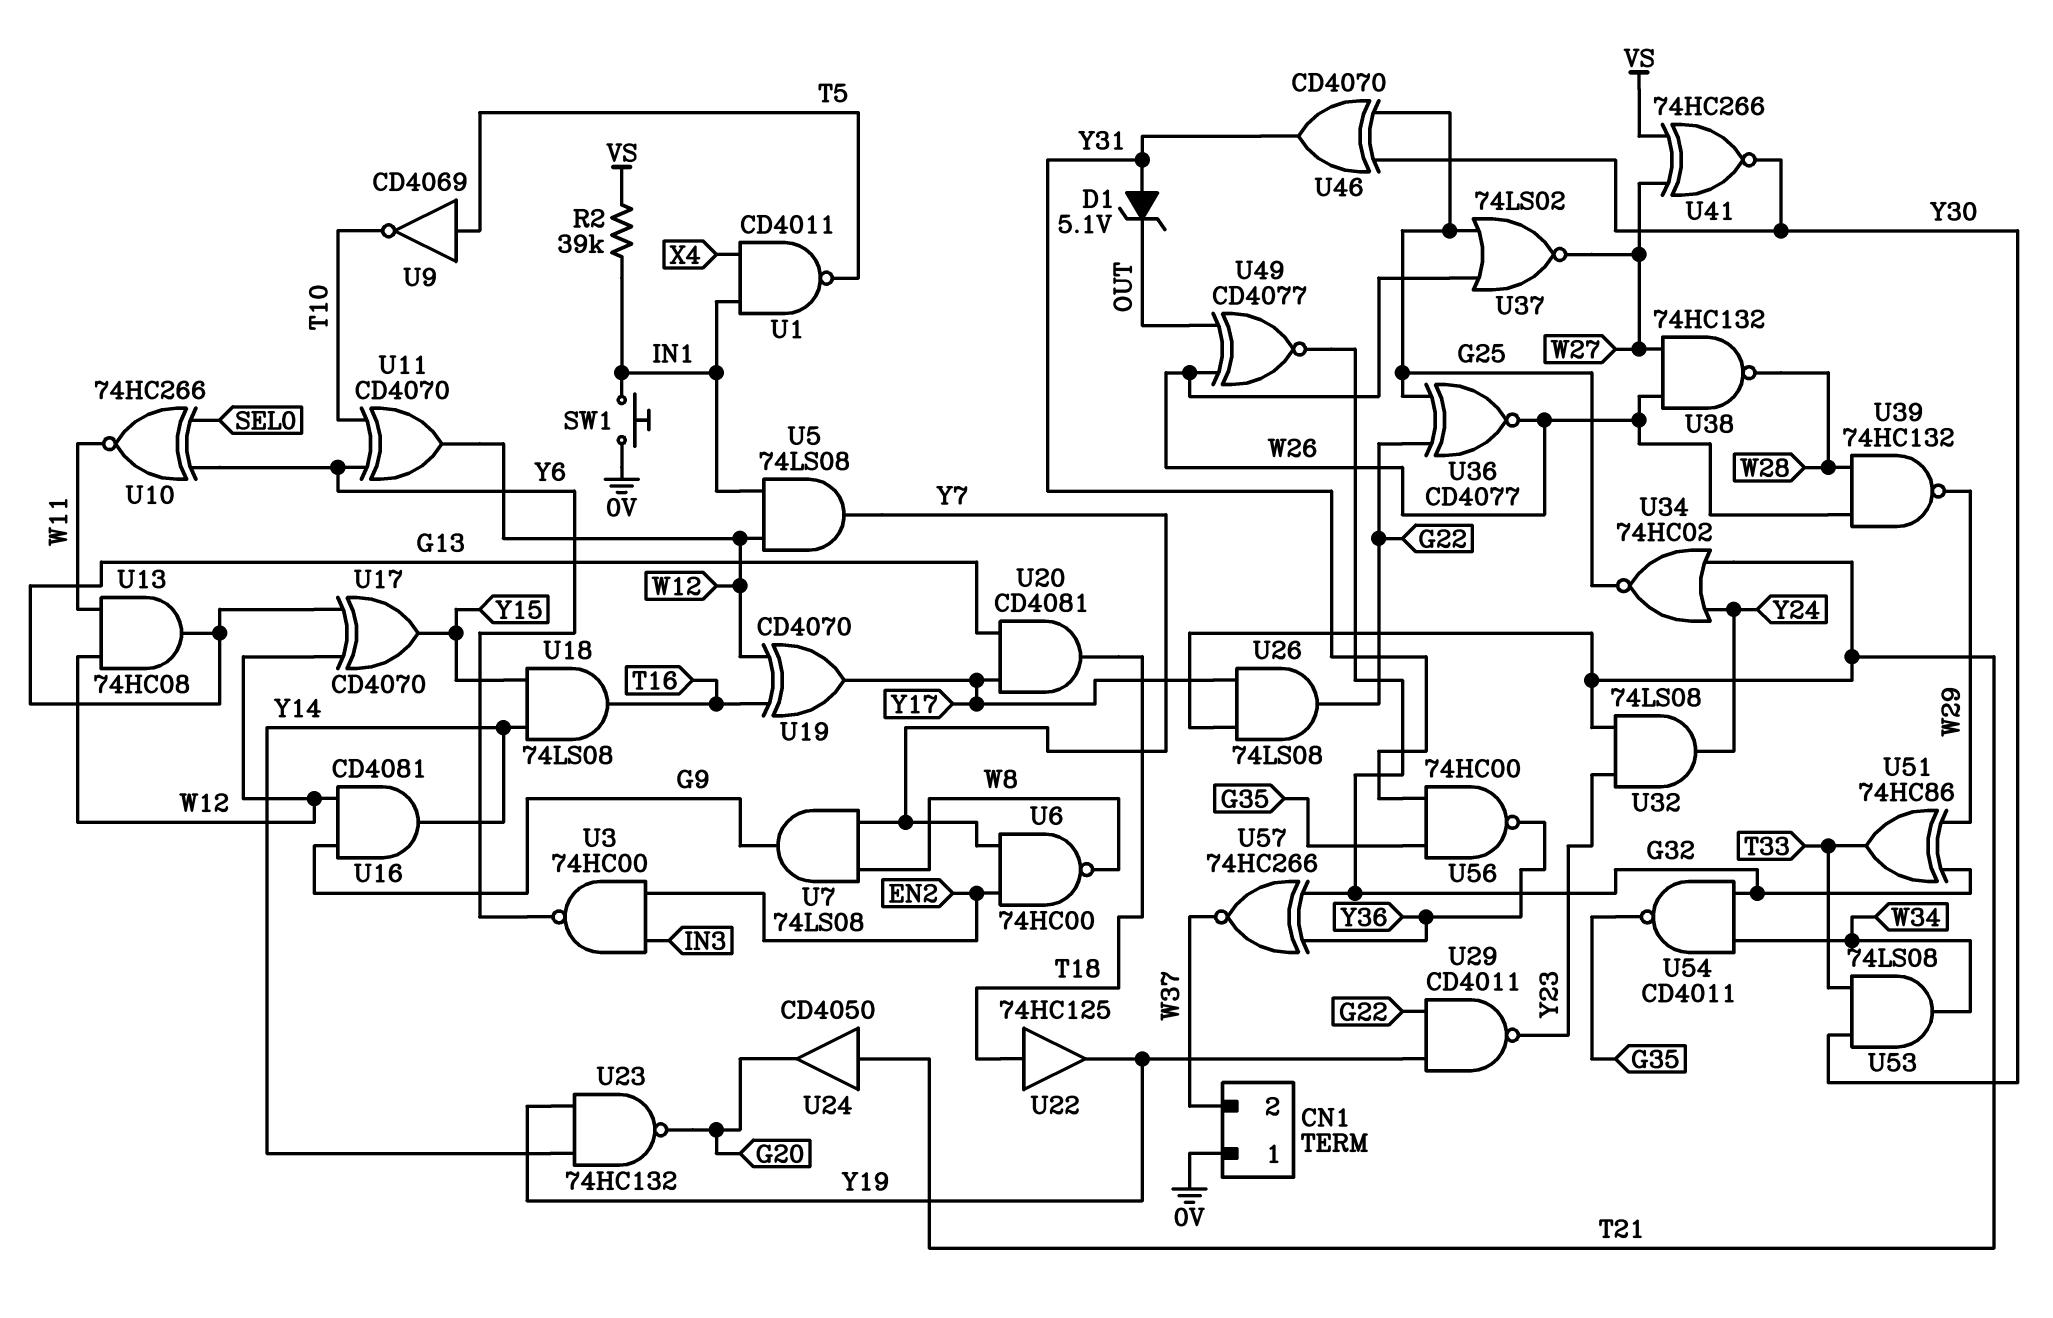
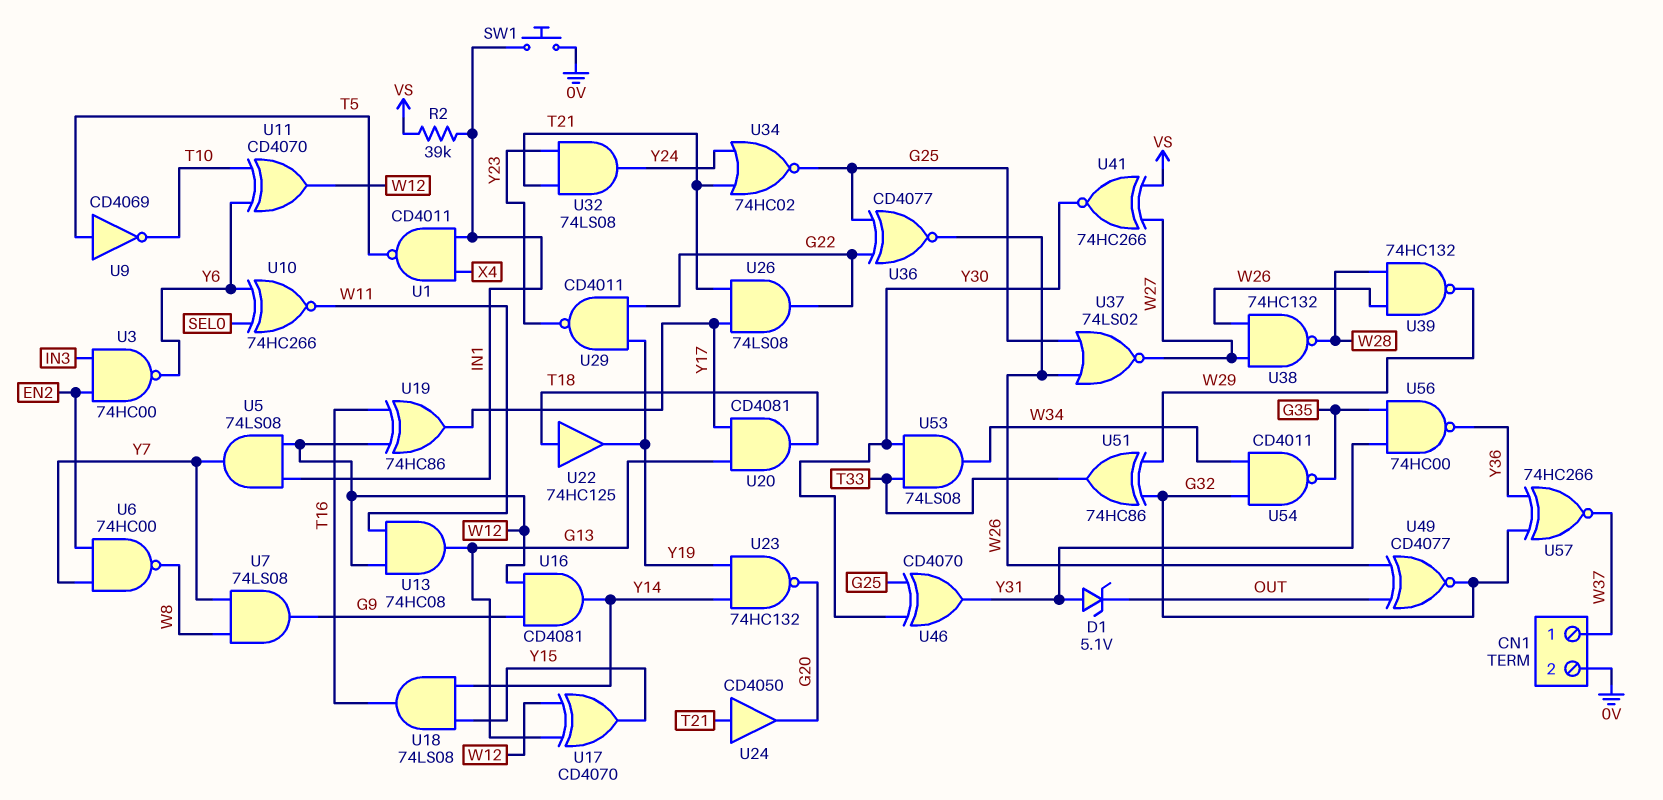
CN1 pin 1: 0V -> W37
CN1 pin 2: W37 -> 0V
U19: XOR CD4070 (in T16, in W12, out Y17) -> XOR 74HC86 (in T16, in W12, out Y17)

